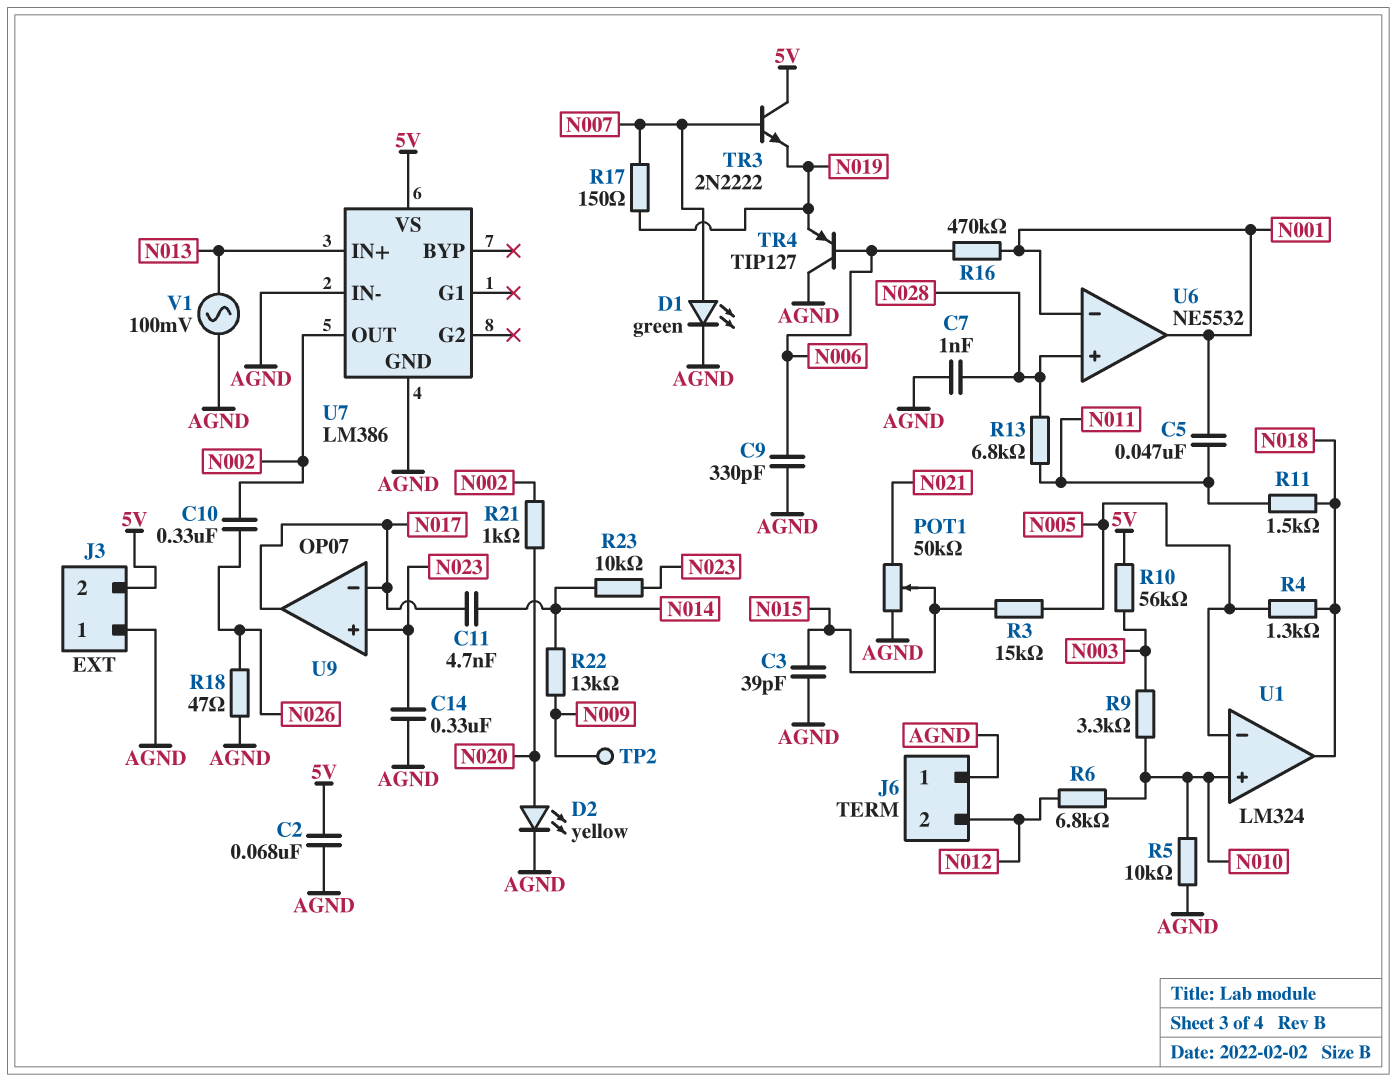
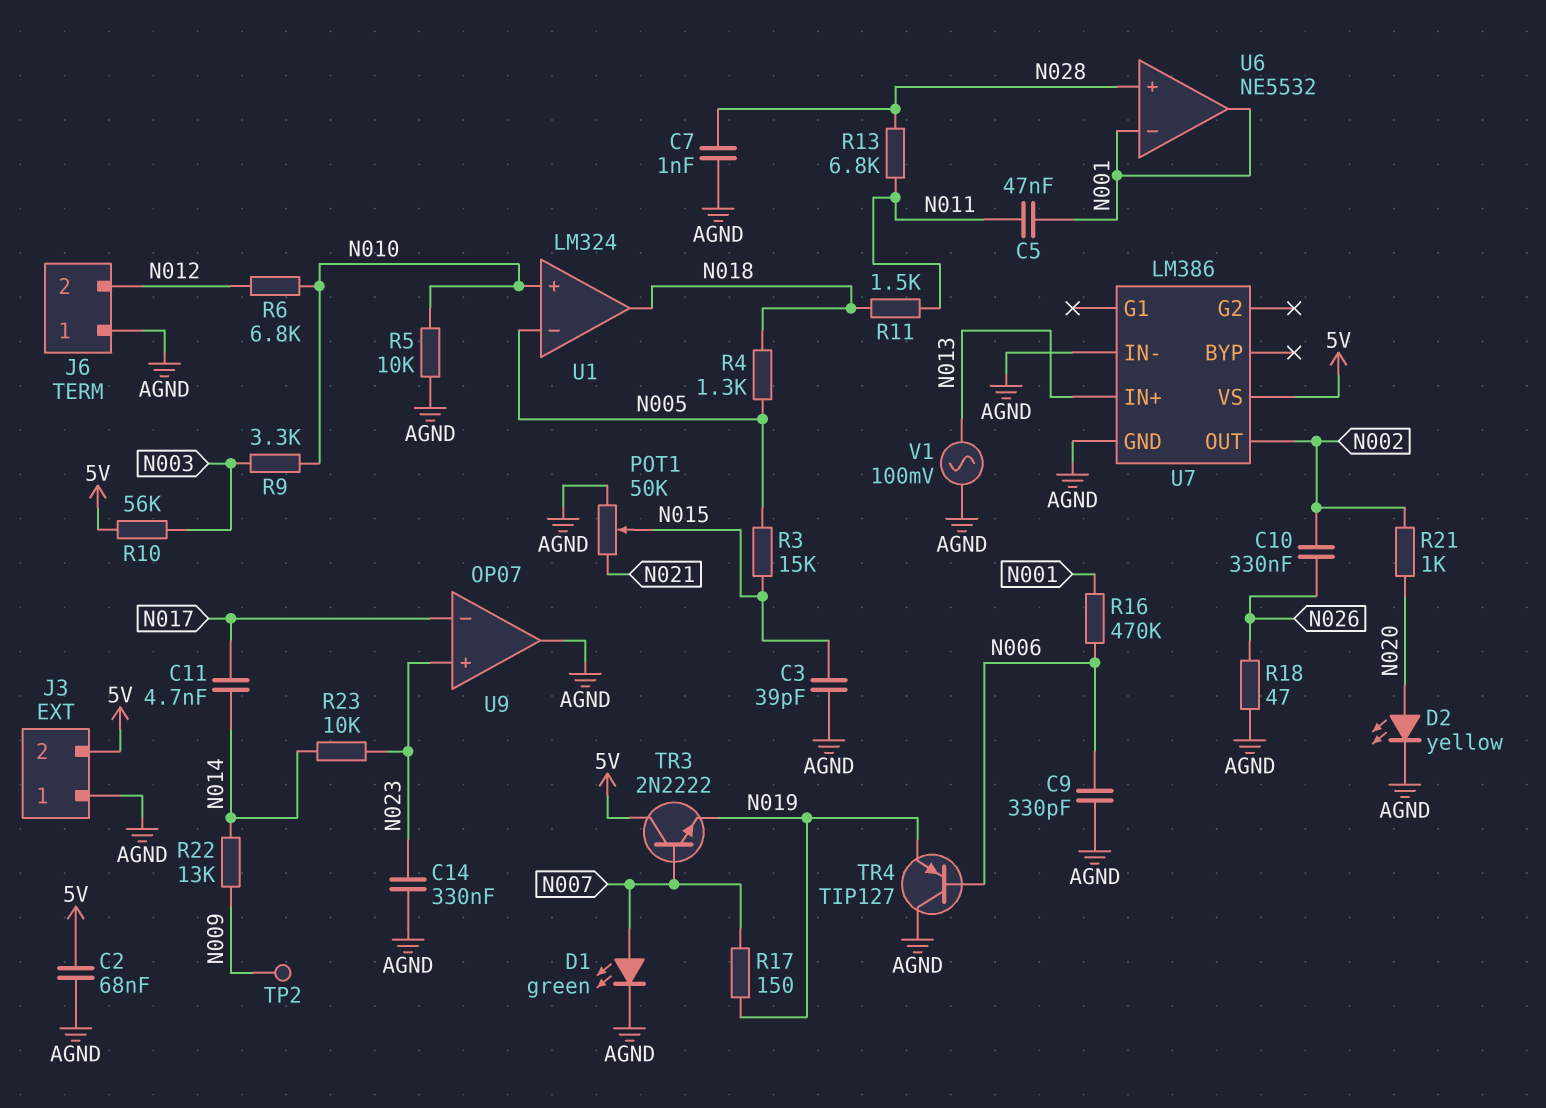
U9 pin out: N017 -> AGND

